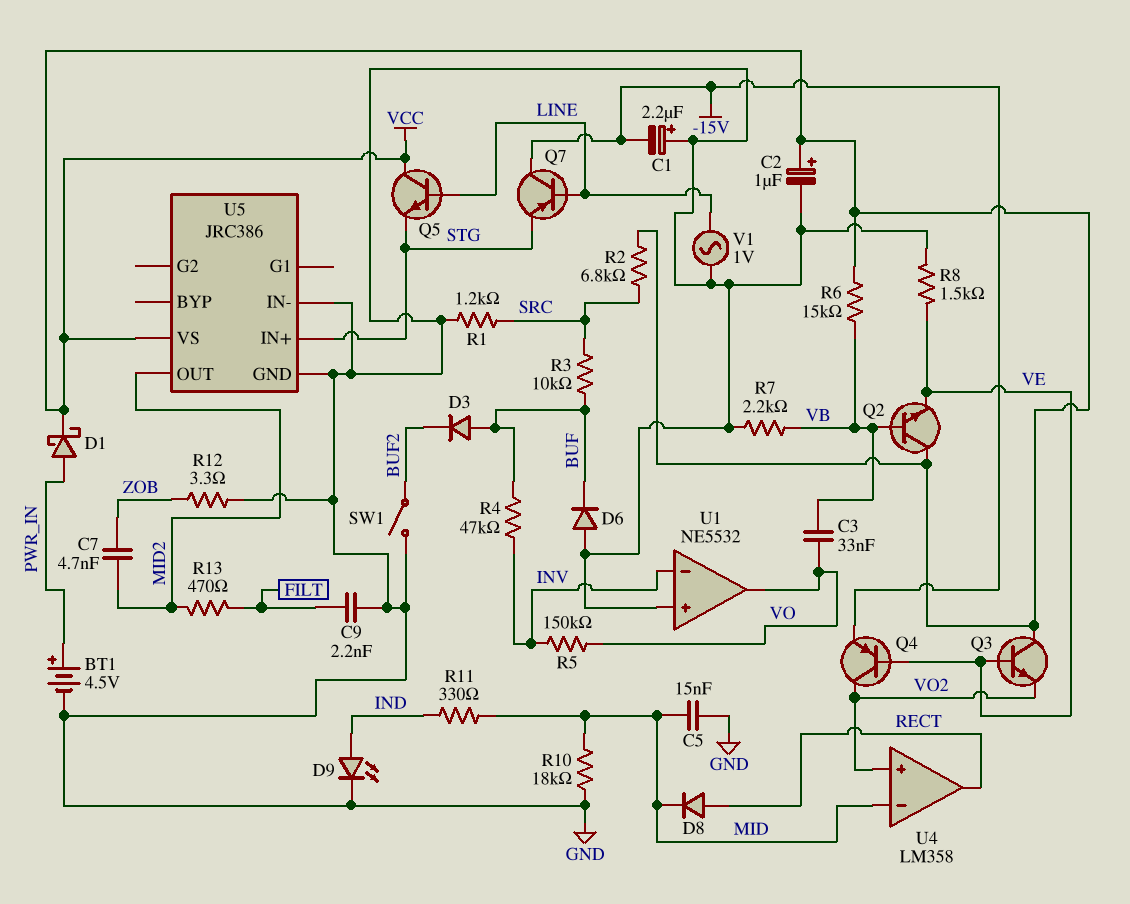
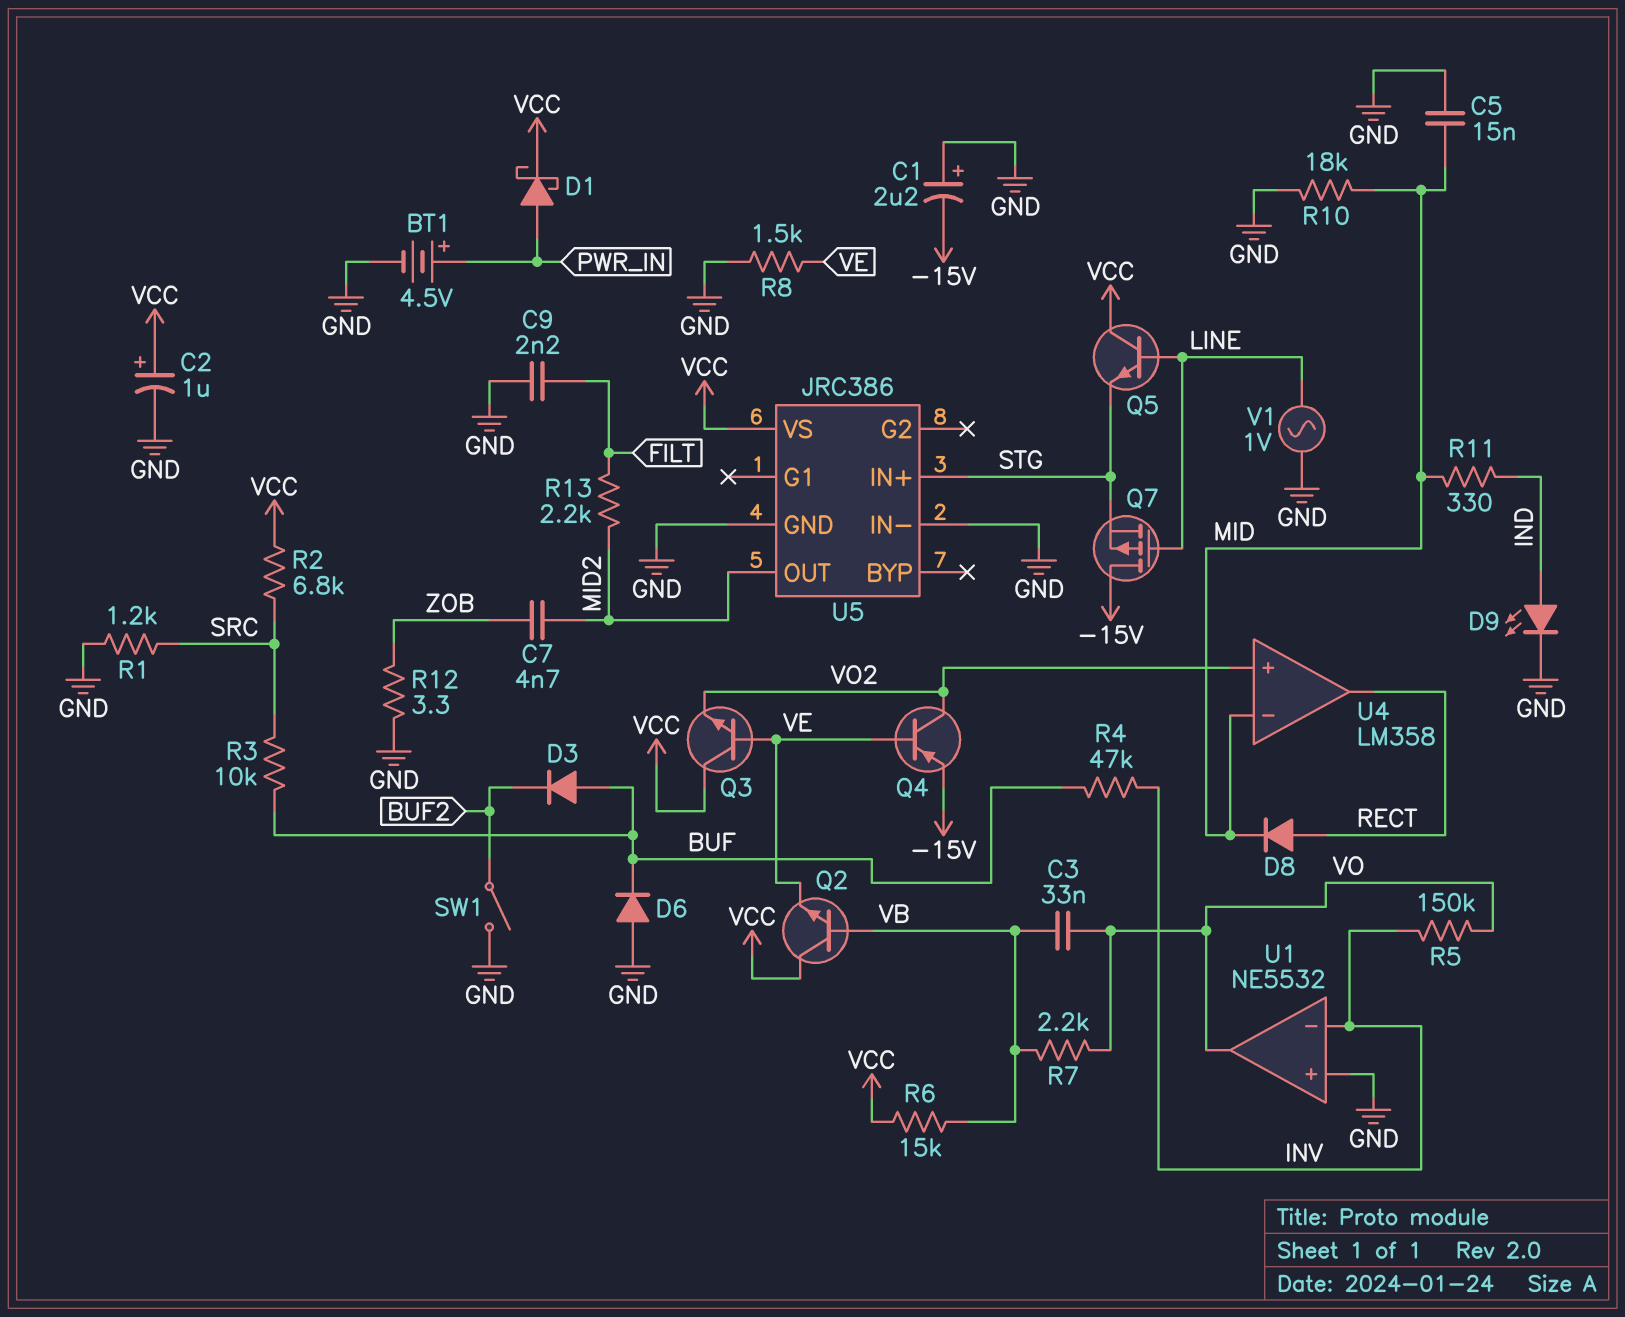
Q7: PNP (B LINE, C -15V, E STG) -> PMOS (G LINE, D -15V, S STG)
R7: 2.2k (GND, VB) -> 2.2k (VB, VO)
R13: 470 (FILT, MID2) -> 2.2k (FILT, MID2)

